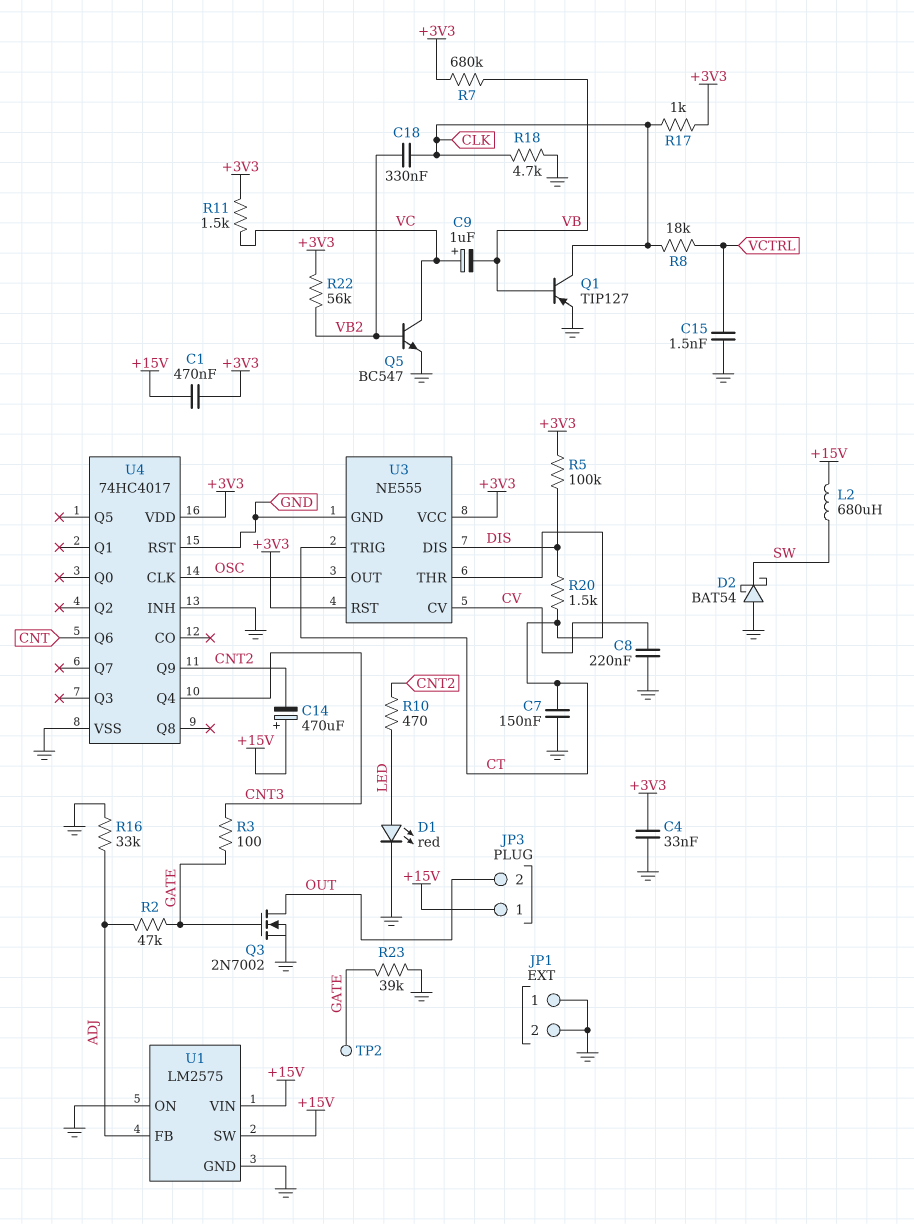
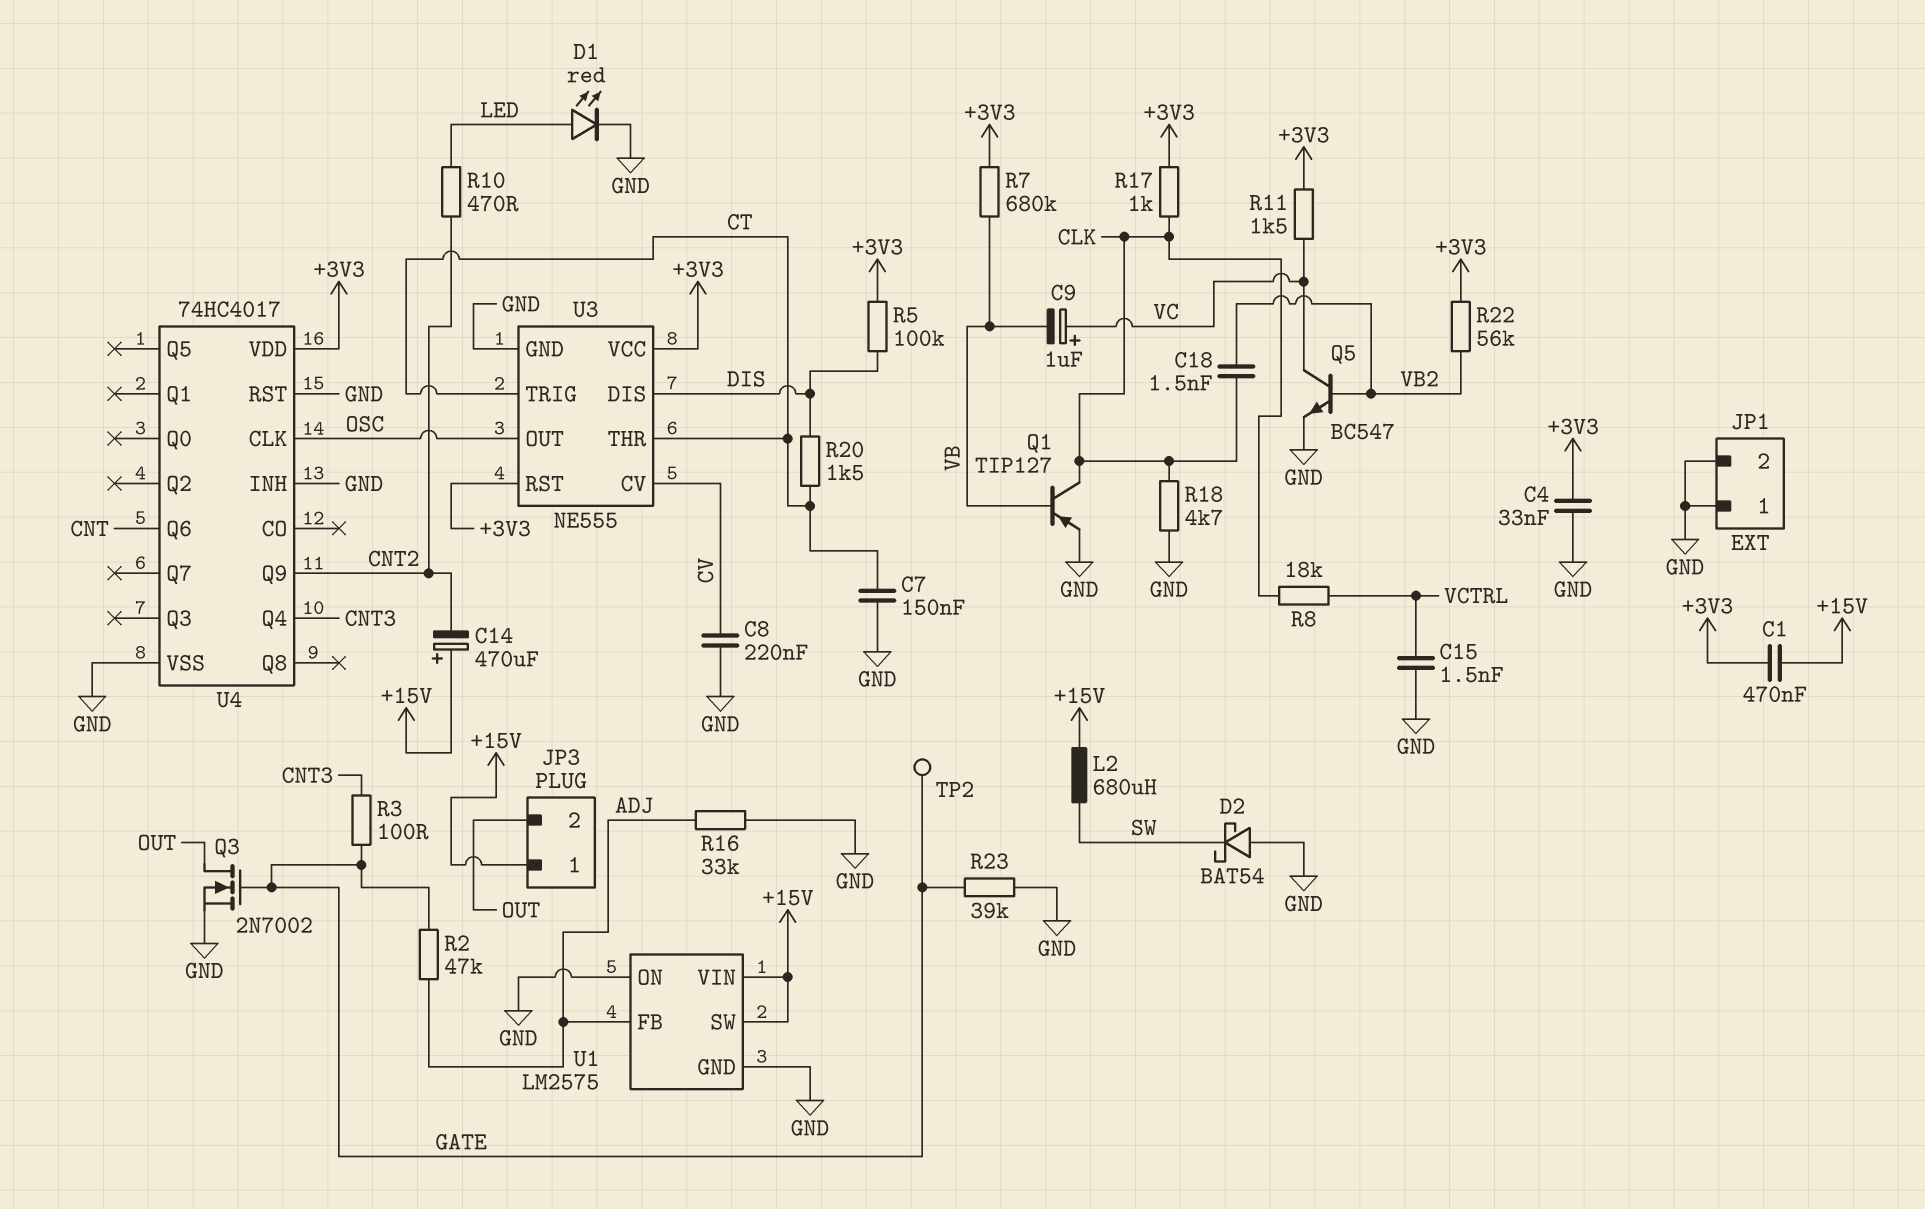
C18: 330nF (CLK, VB2) -> 1.5nF (CLK, VB2)

